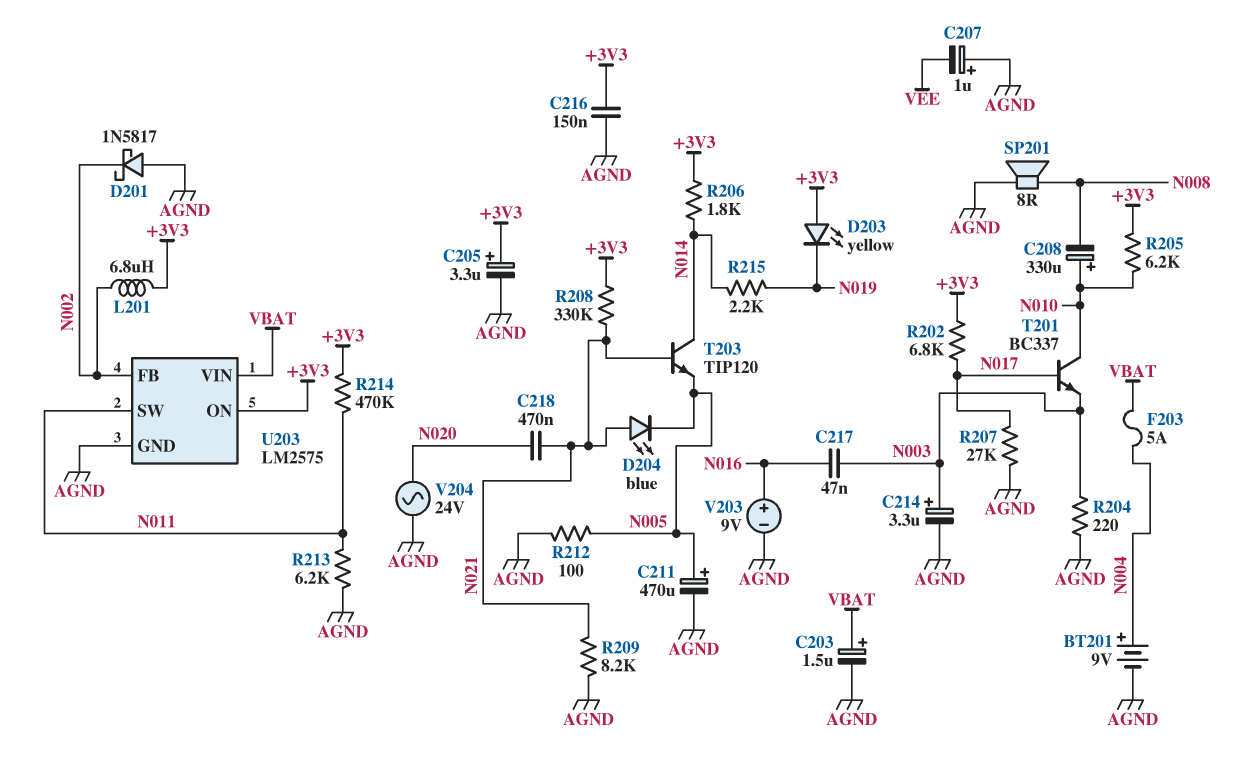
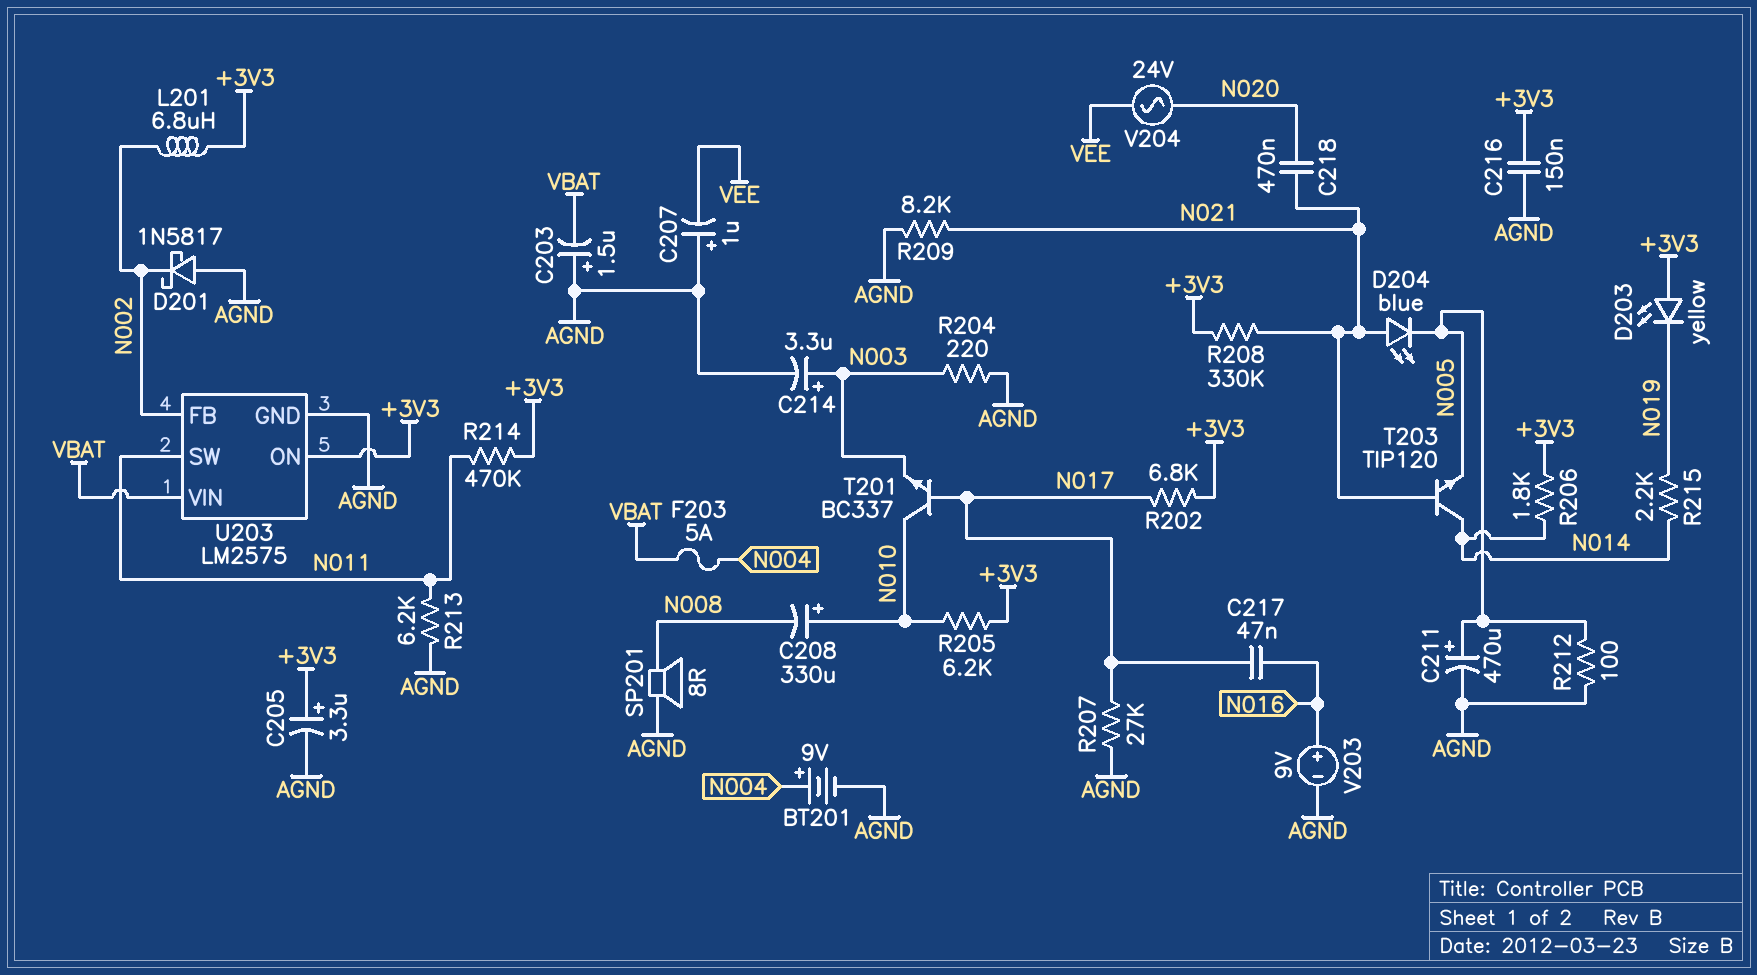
C203: 1.5uF (plus VBAT, minus AGND) -> 1.5uF (plus AGND, minus VBAT)
C217: 47nF (N003, N016) -> 47nF (N016, N017)
V204: AC 24V (AGND, N020) -> AC 24V (N020, VEE)

